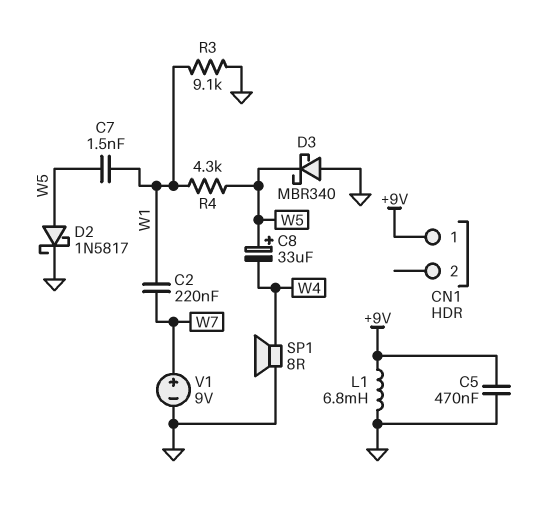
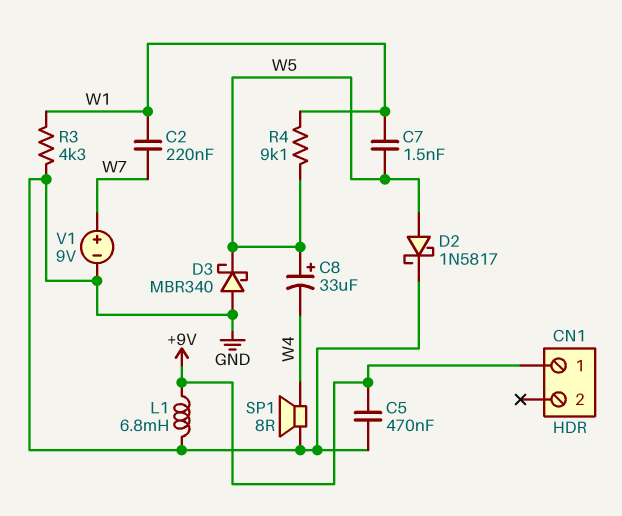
R3: 9.1k (GND, W1) -> 4.3k (GND, W1)
R4: 4.3k (W1, W5) -> 9.1k (W1, W5)

